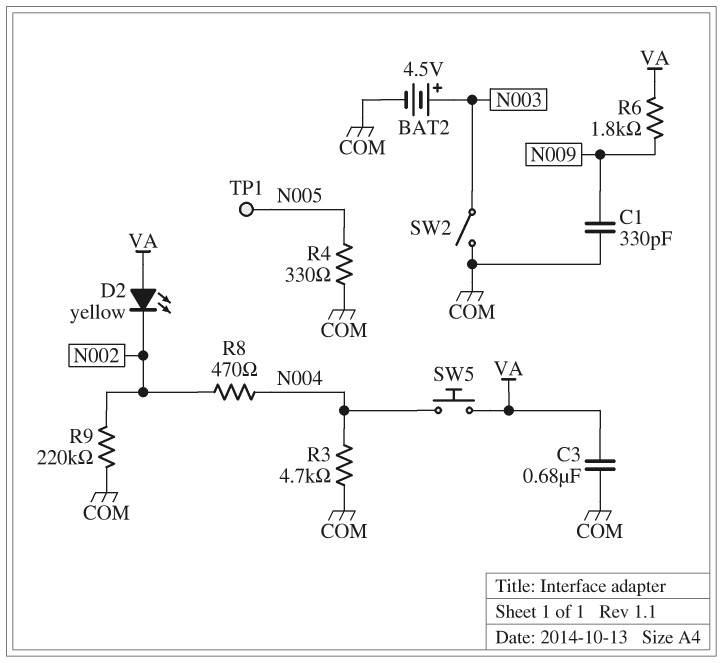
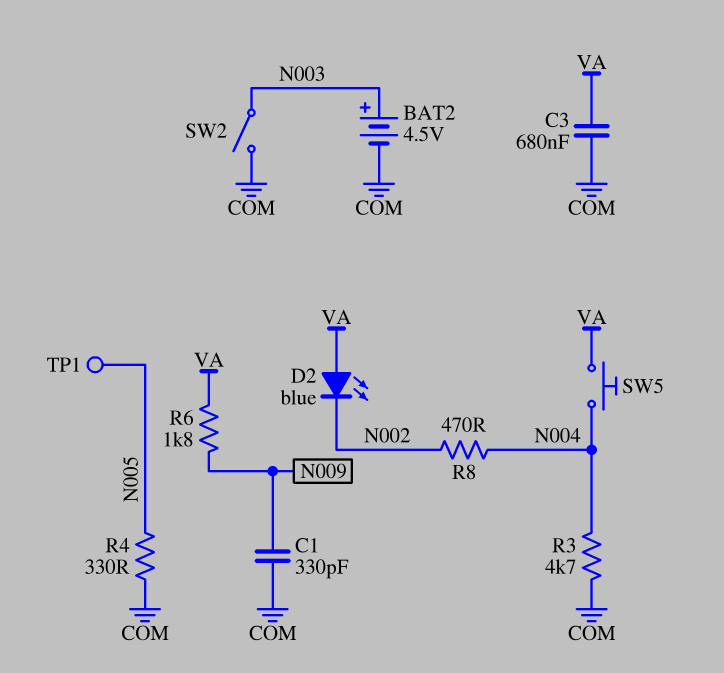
D2: LED yellow (A VA, K N002) -> LED blue (A VA, K N002)
R9: 220k (COM, N002) -> none

